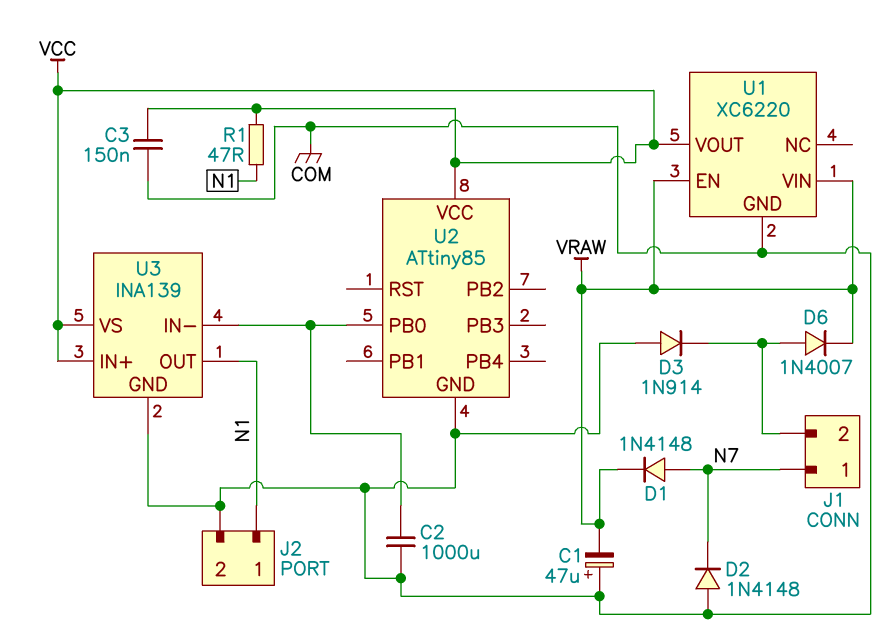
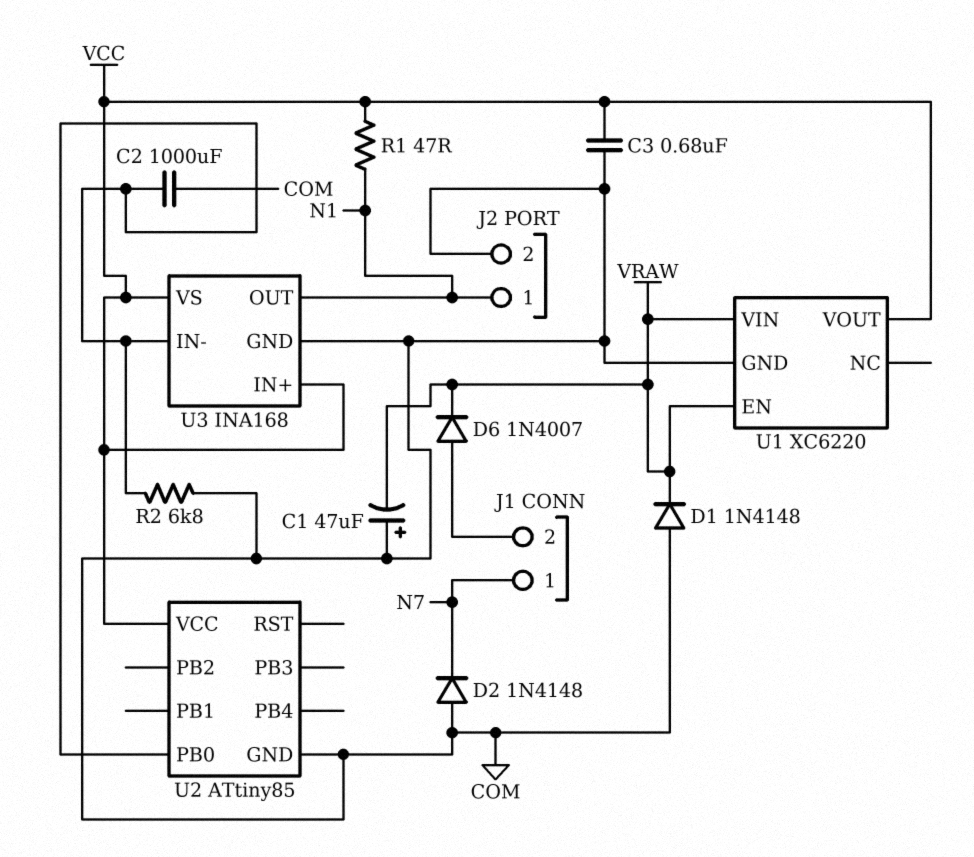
C3: 150nF (COM, VCC) -> 680nF (COM, VCC)
D1: diode 1N4148 (A N7, K VRAW) -> diode 1N4148 (A COM, K VRAW)
D3: diode 1N914 (A COM, K J1/2) -> none
R2: none -> 6.8k (COM, U2/PB0)
U3: INA139 -> INA168

